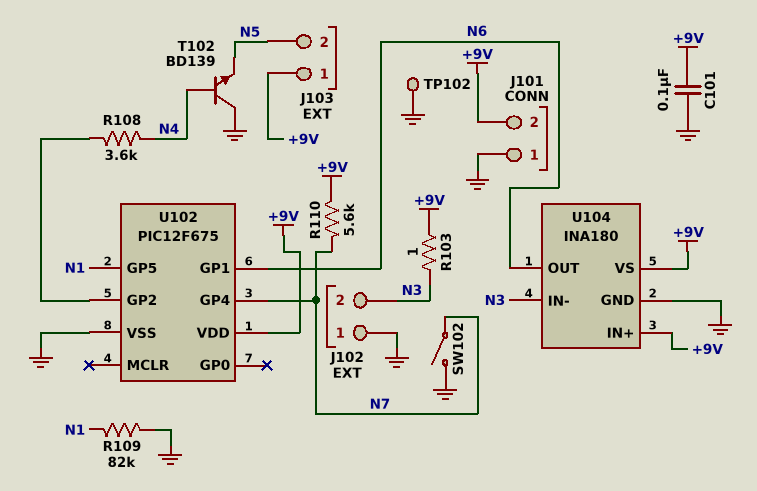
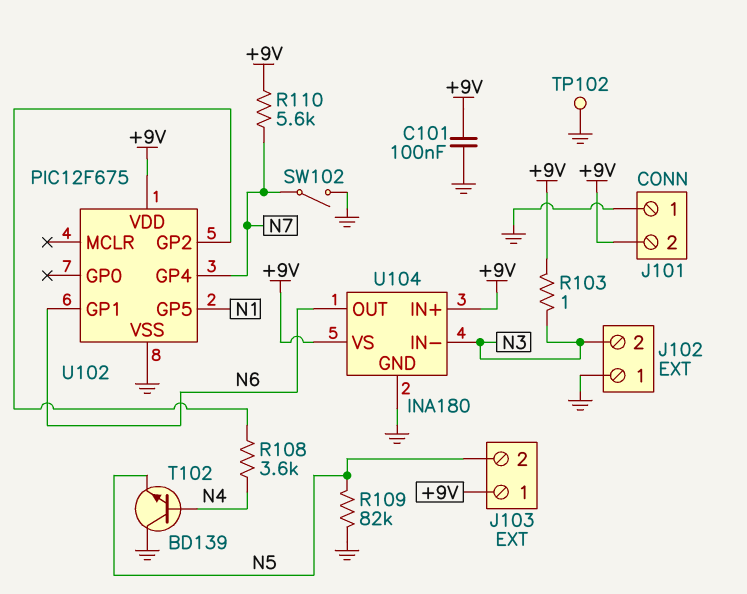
R109: 82k (GND, N1) -> 82k (GND, N5)

